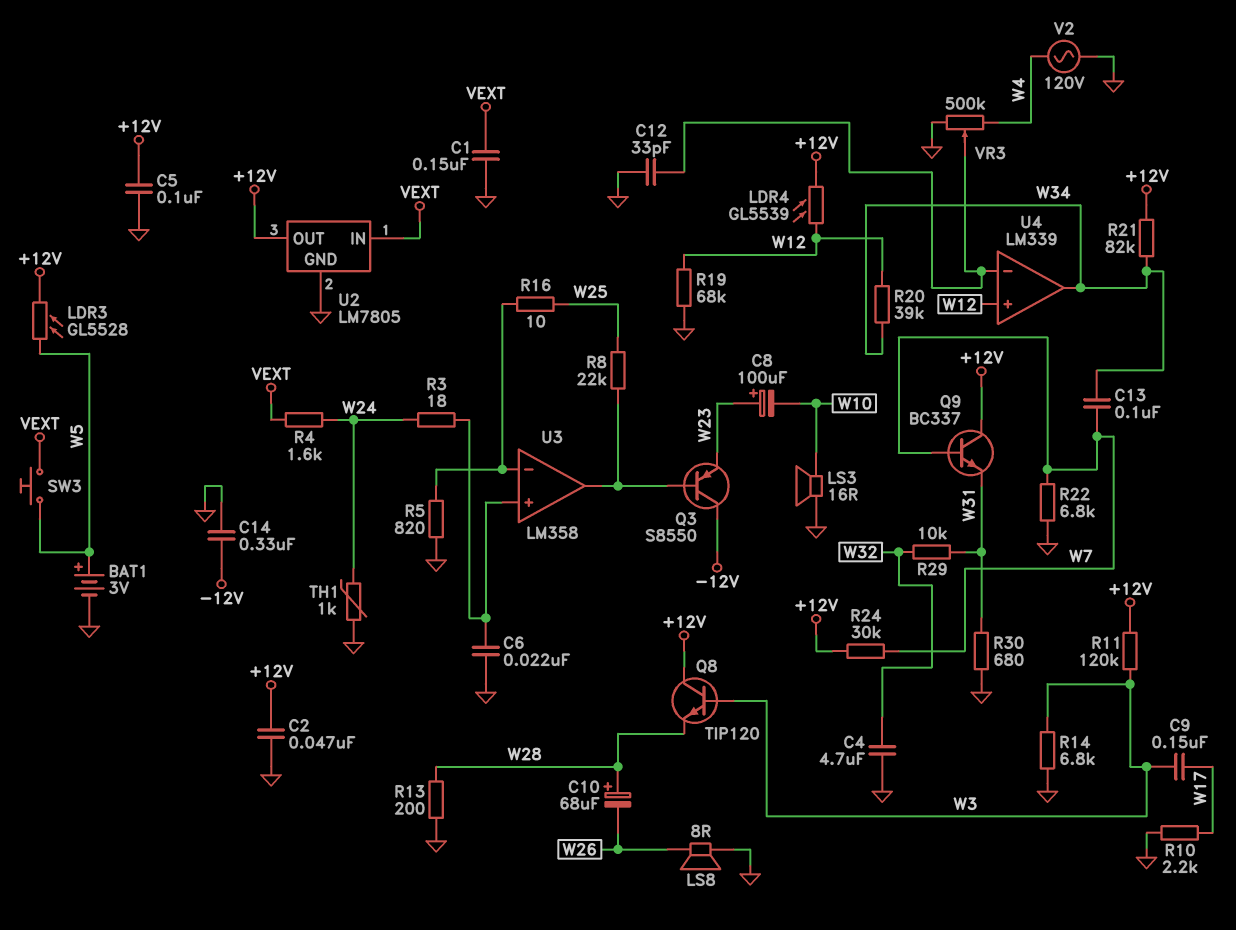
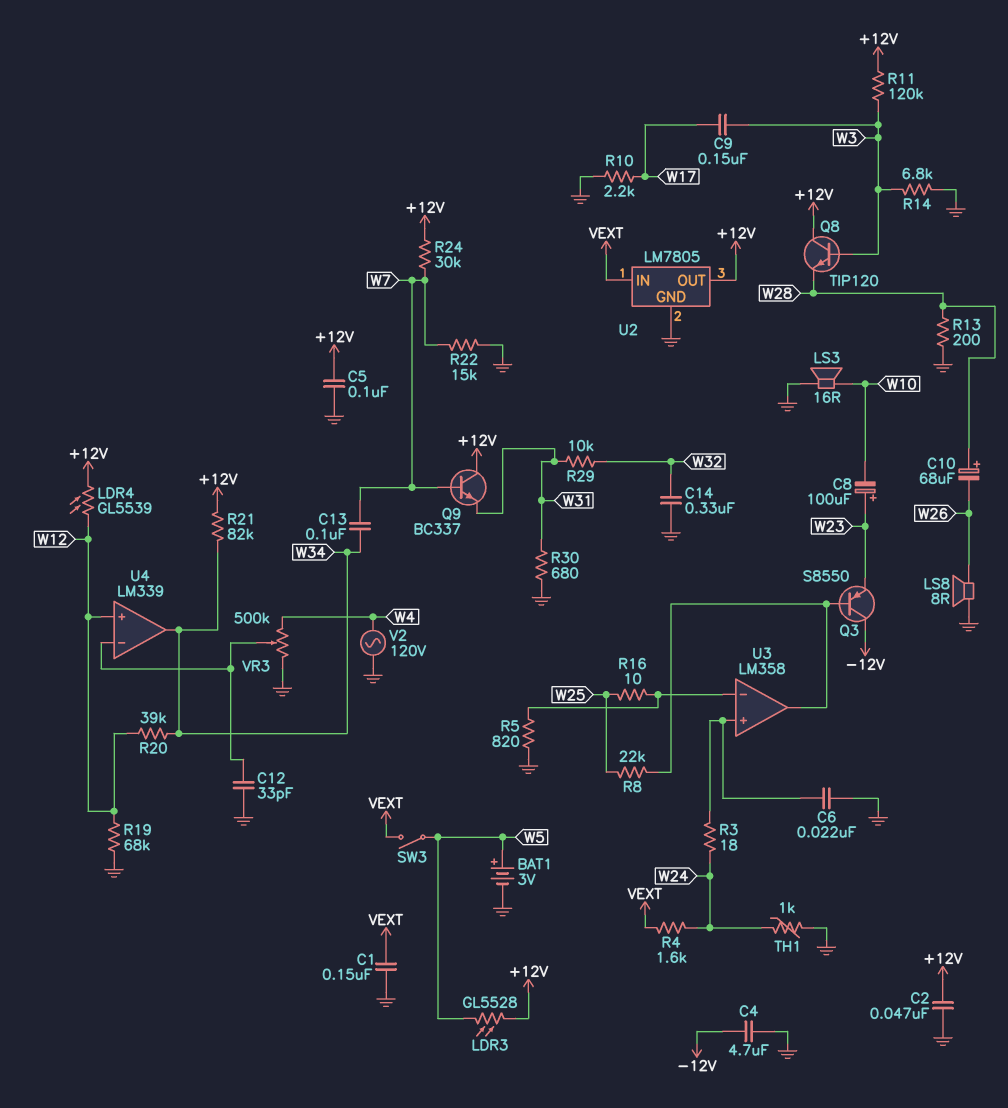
C4: 4.7uF (GND, W32) -> 4.7uF (-12V, GND)
C14: 330nF (-12V, GND) -> 330nF (GND, W32)
R22: 6.8k (GND, W7) -> 15k (GND, W7)
SW3: button (VEXT, W5) -> switch (VEXT, W5)

